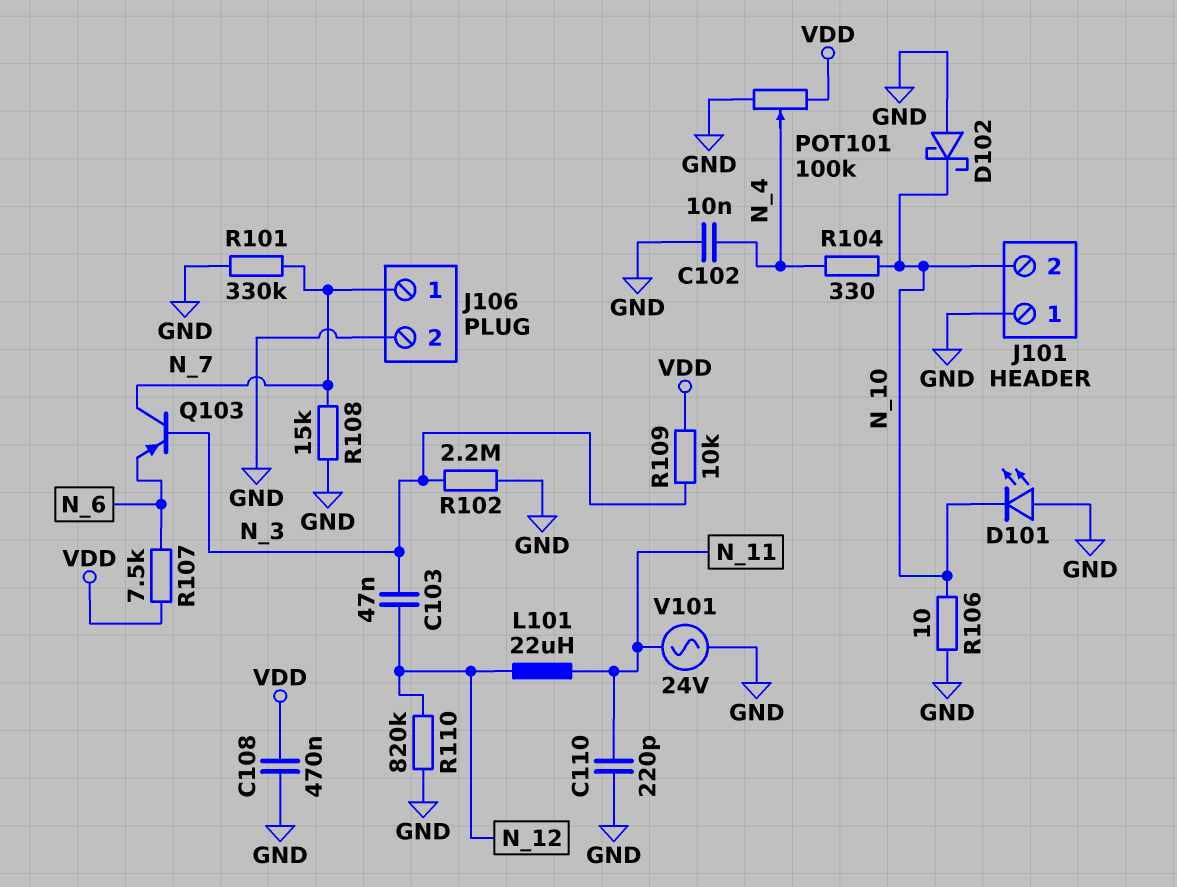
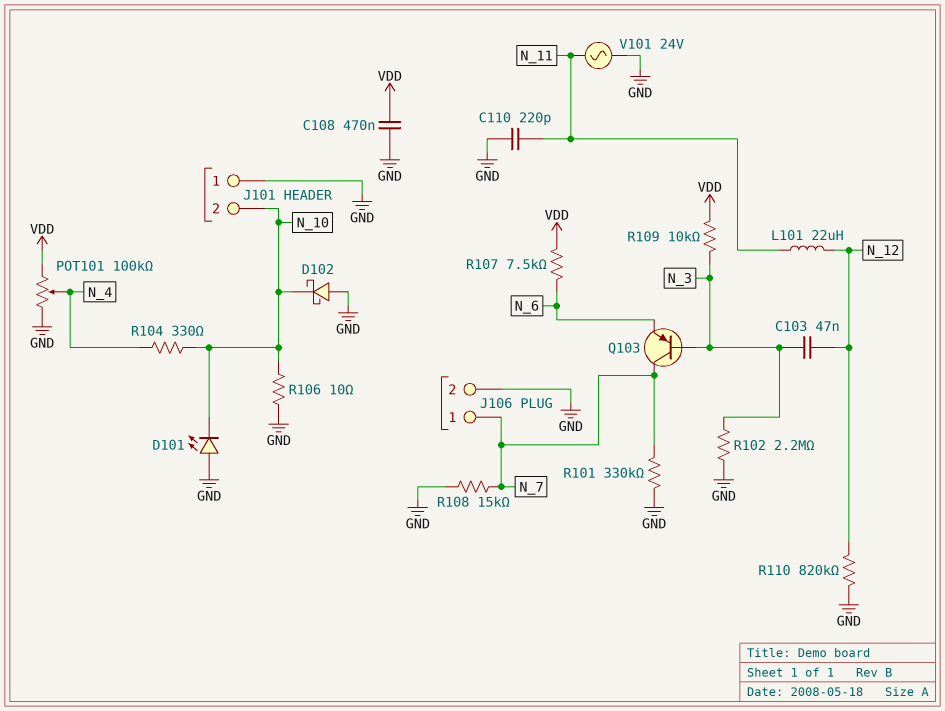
C102: 10nF (GND, N_4) -> none

